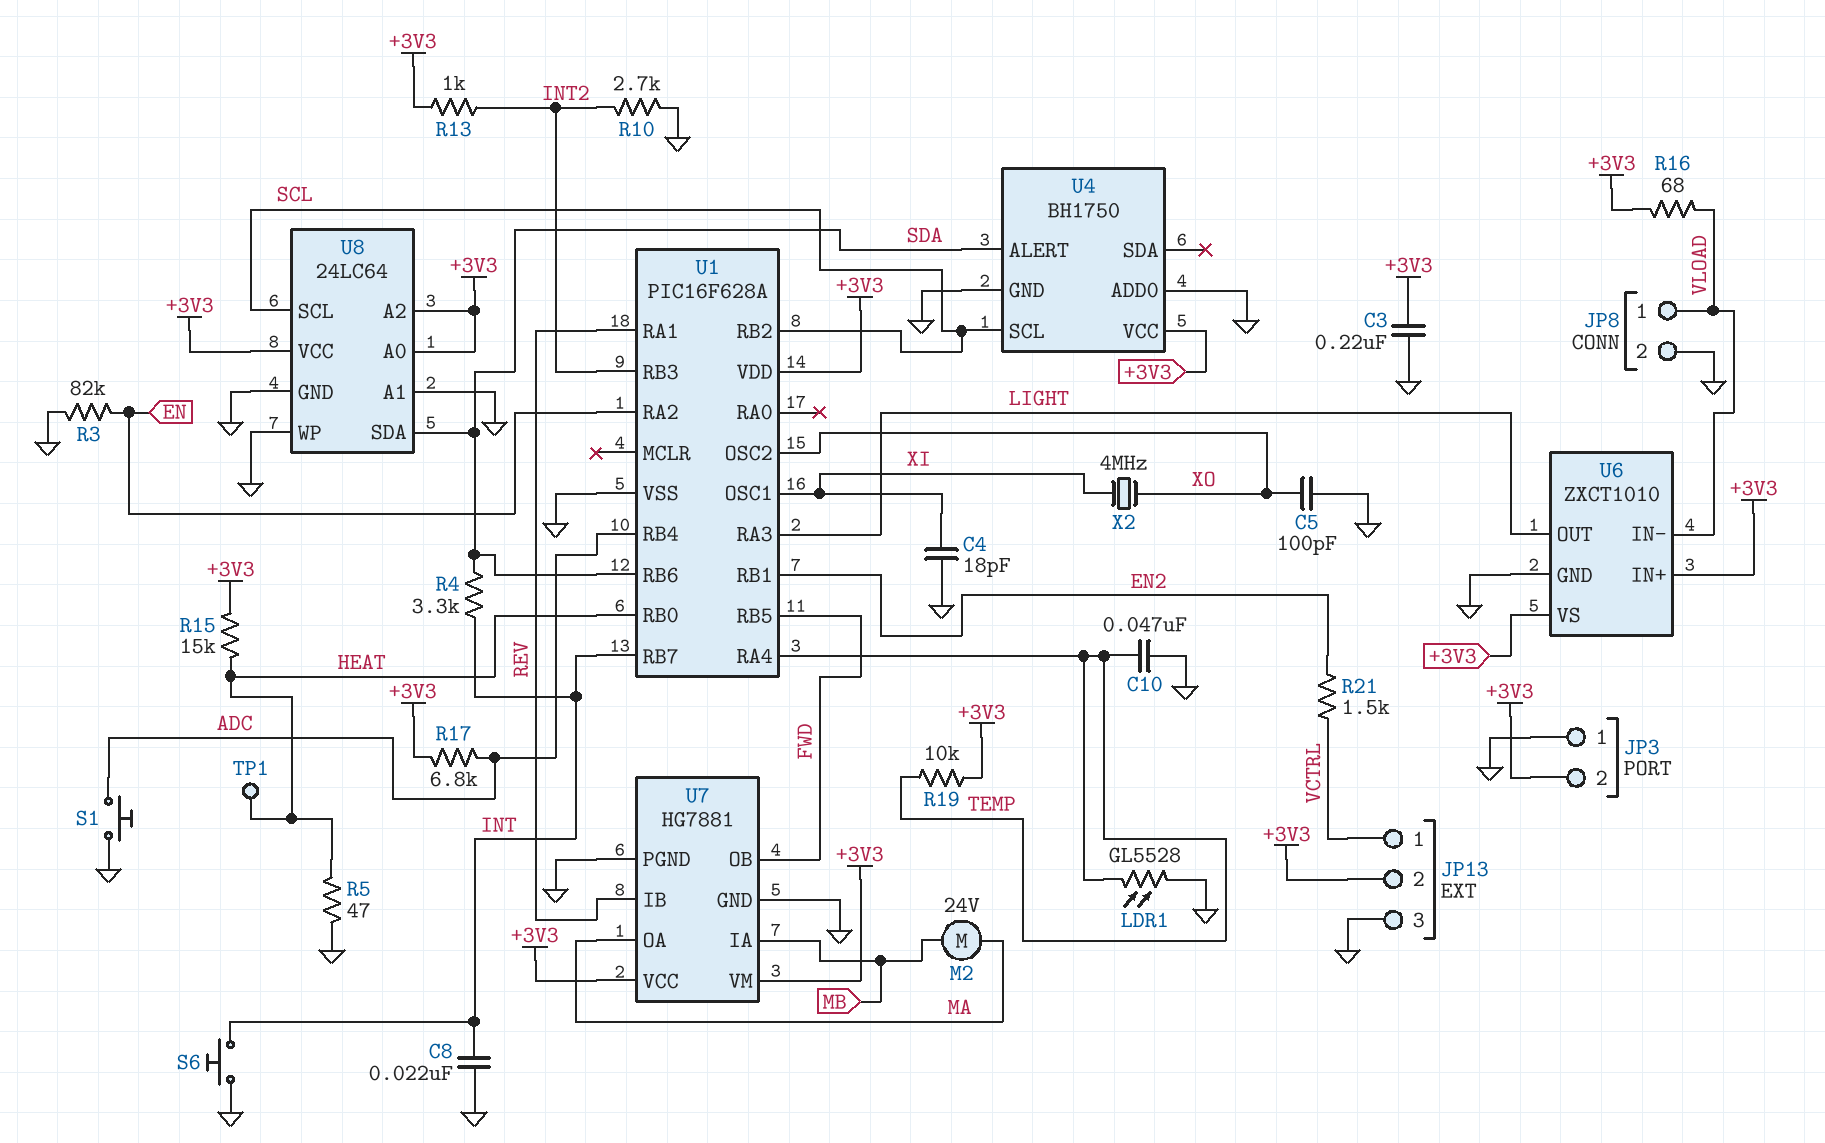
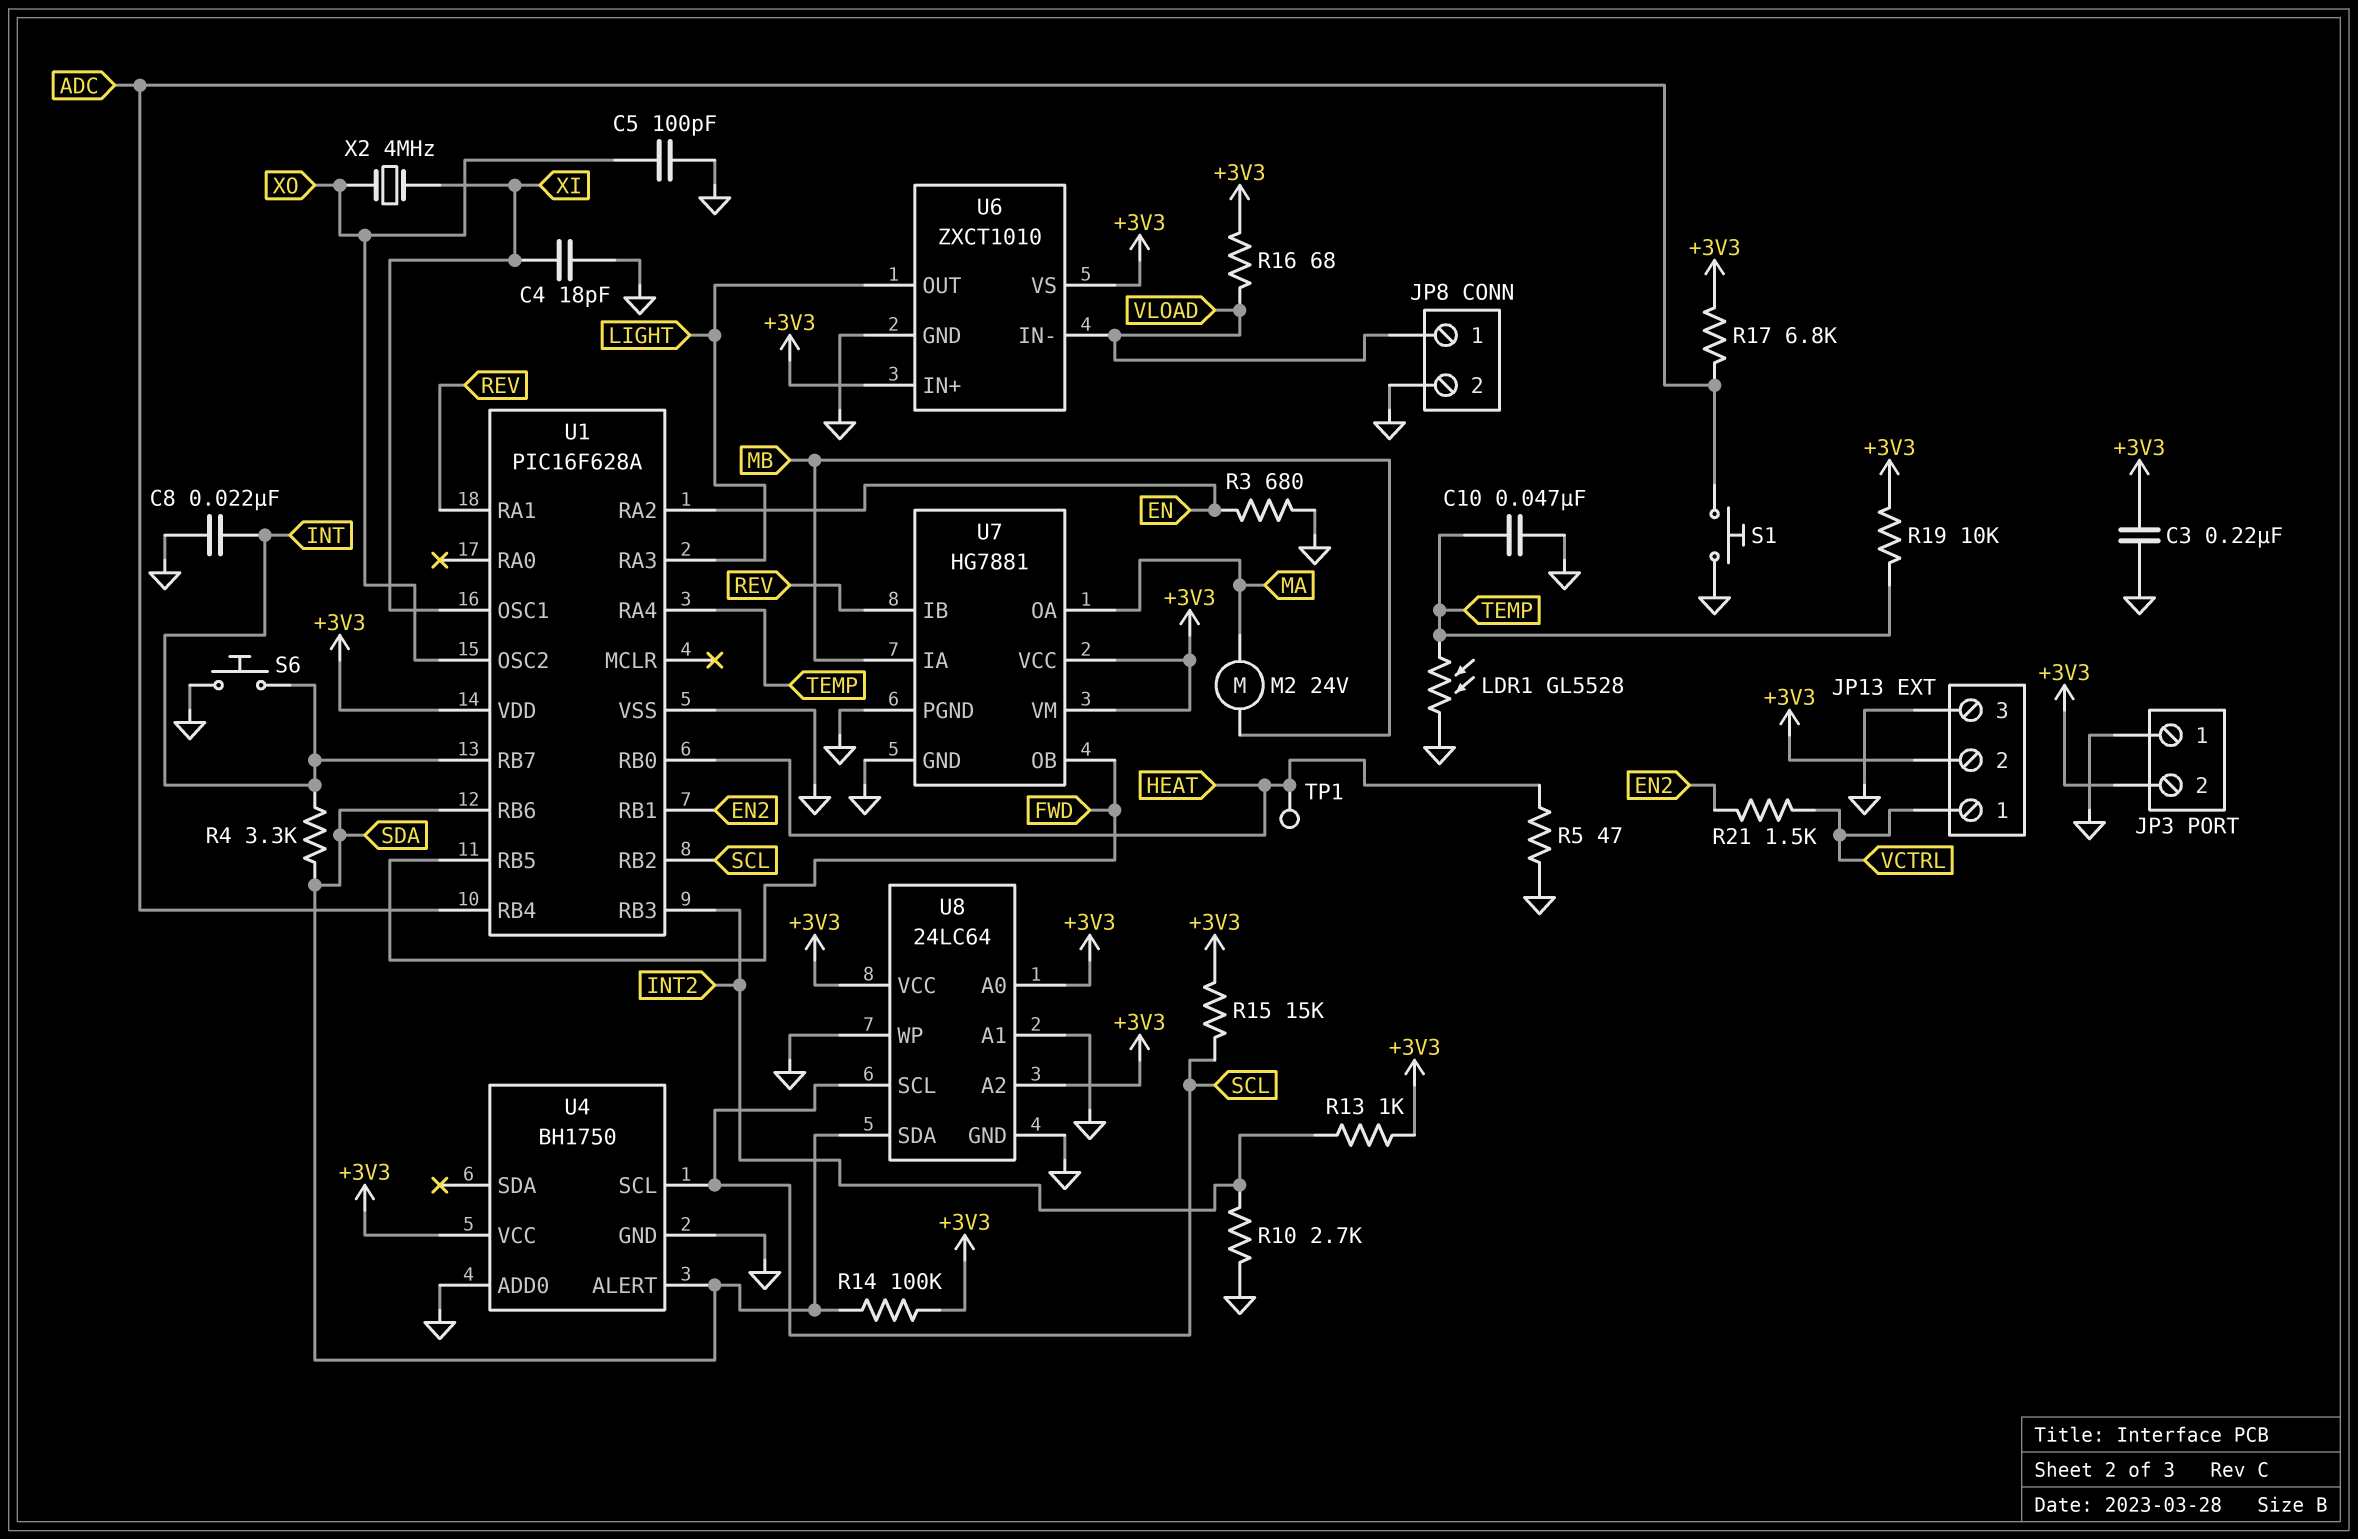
R3: 82k (EN, GND) -> 680 (EN, GND)
R14: none -> 100k (+3V3, SDA)
R15: 15k (+3V3, HEAT) -> 15k (+3V3, SCL)

